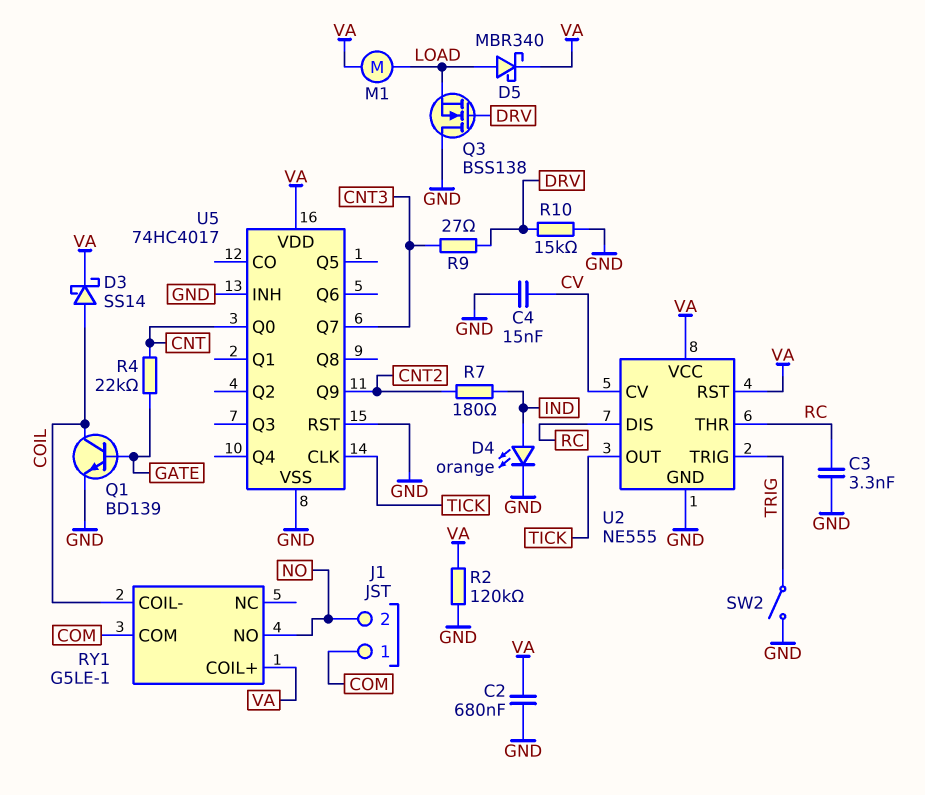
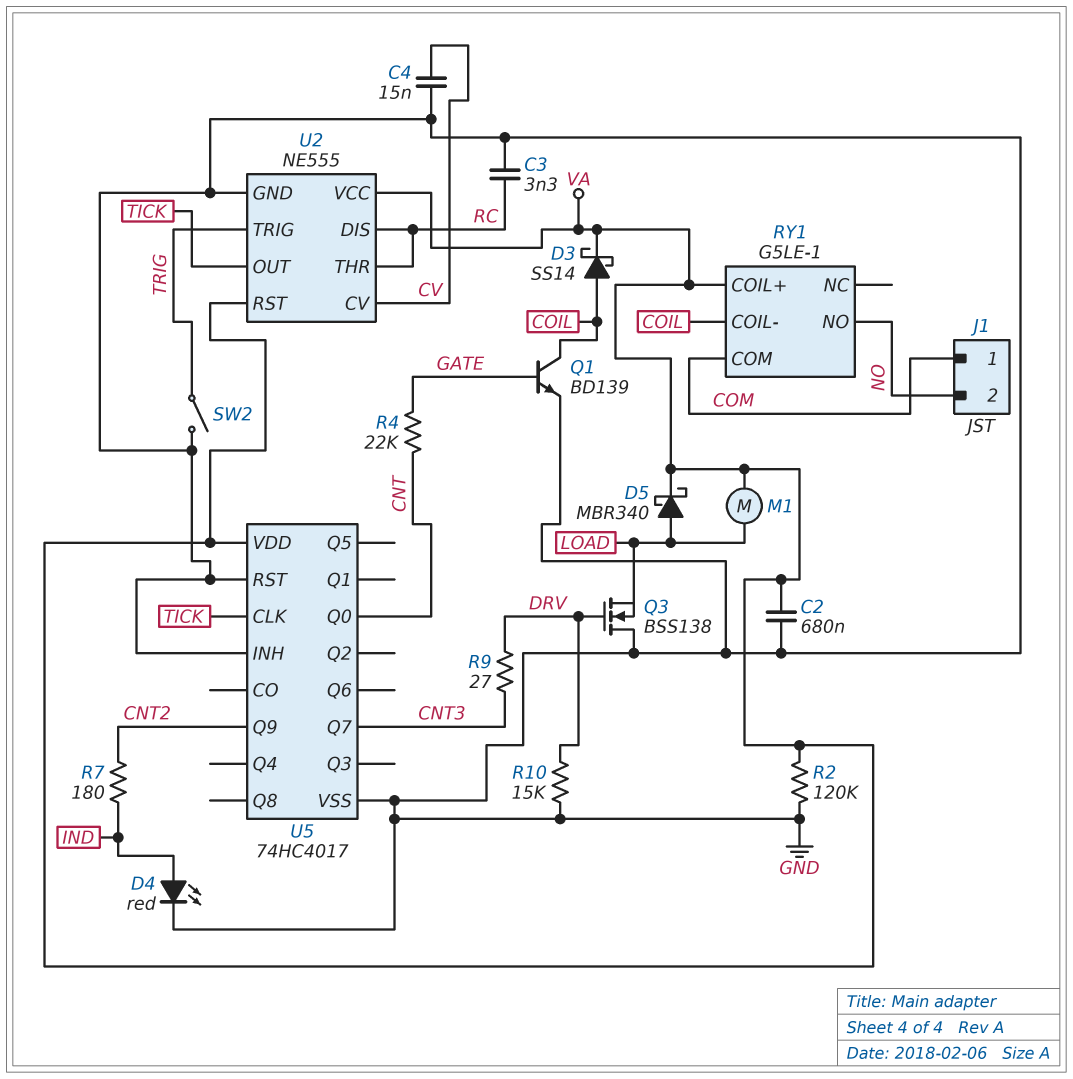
D4: LED orange (A IND, K GND) -> LED red (A IND, K GND)

